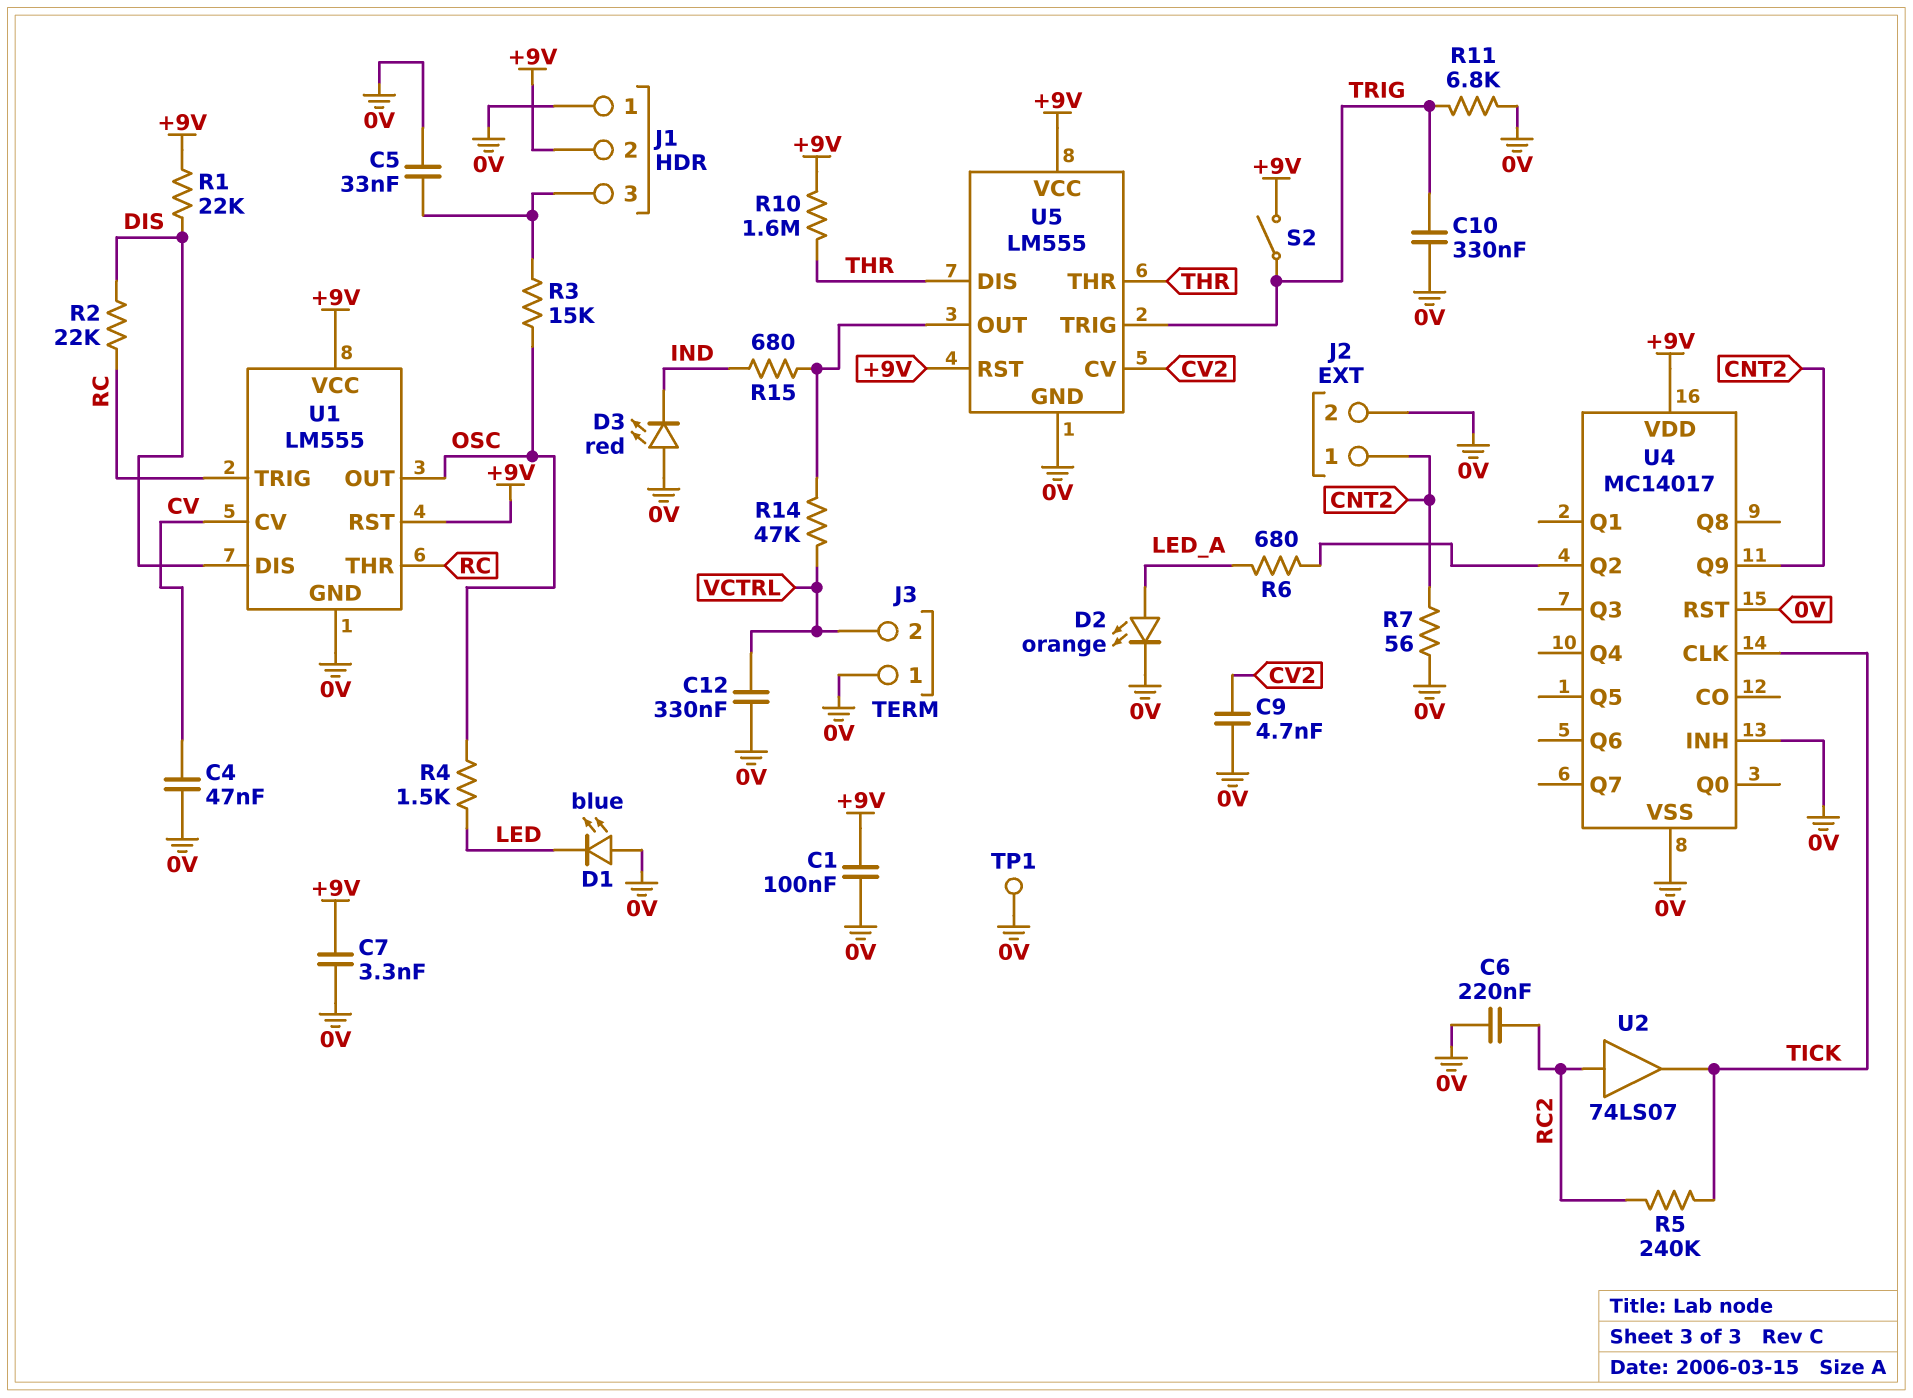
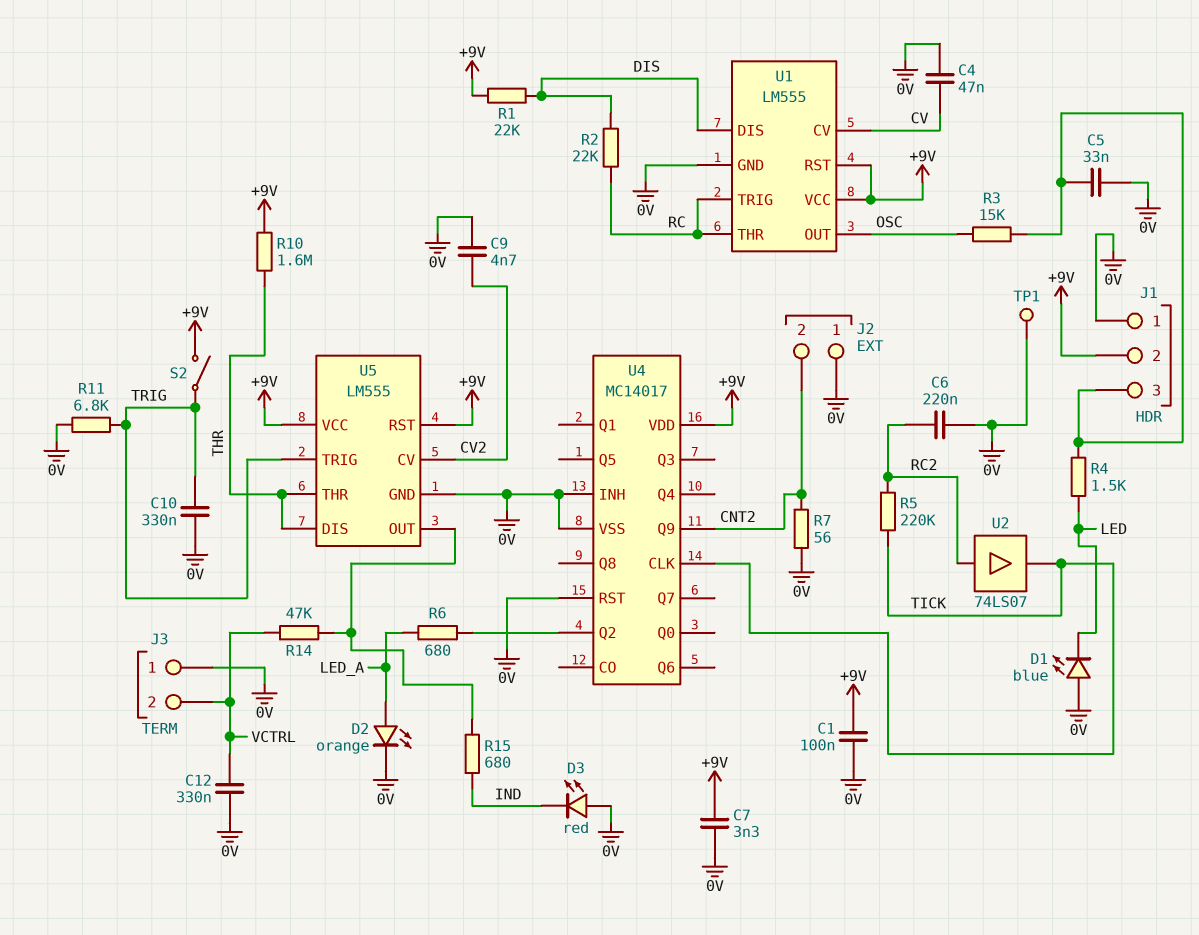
J2 pin 1: CNT2 -> 0V
J2 pin 2: 0V -> CNT2
R4: 1.5k (LED, OSC) -> 1.5k (J1/3, LED)
R5: 240k (RC2, TICK) -> 220k (RC2, TICK)

